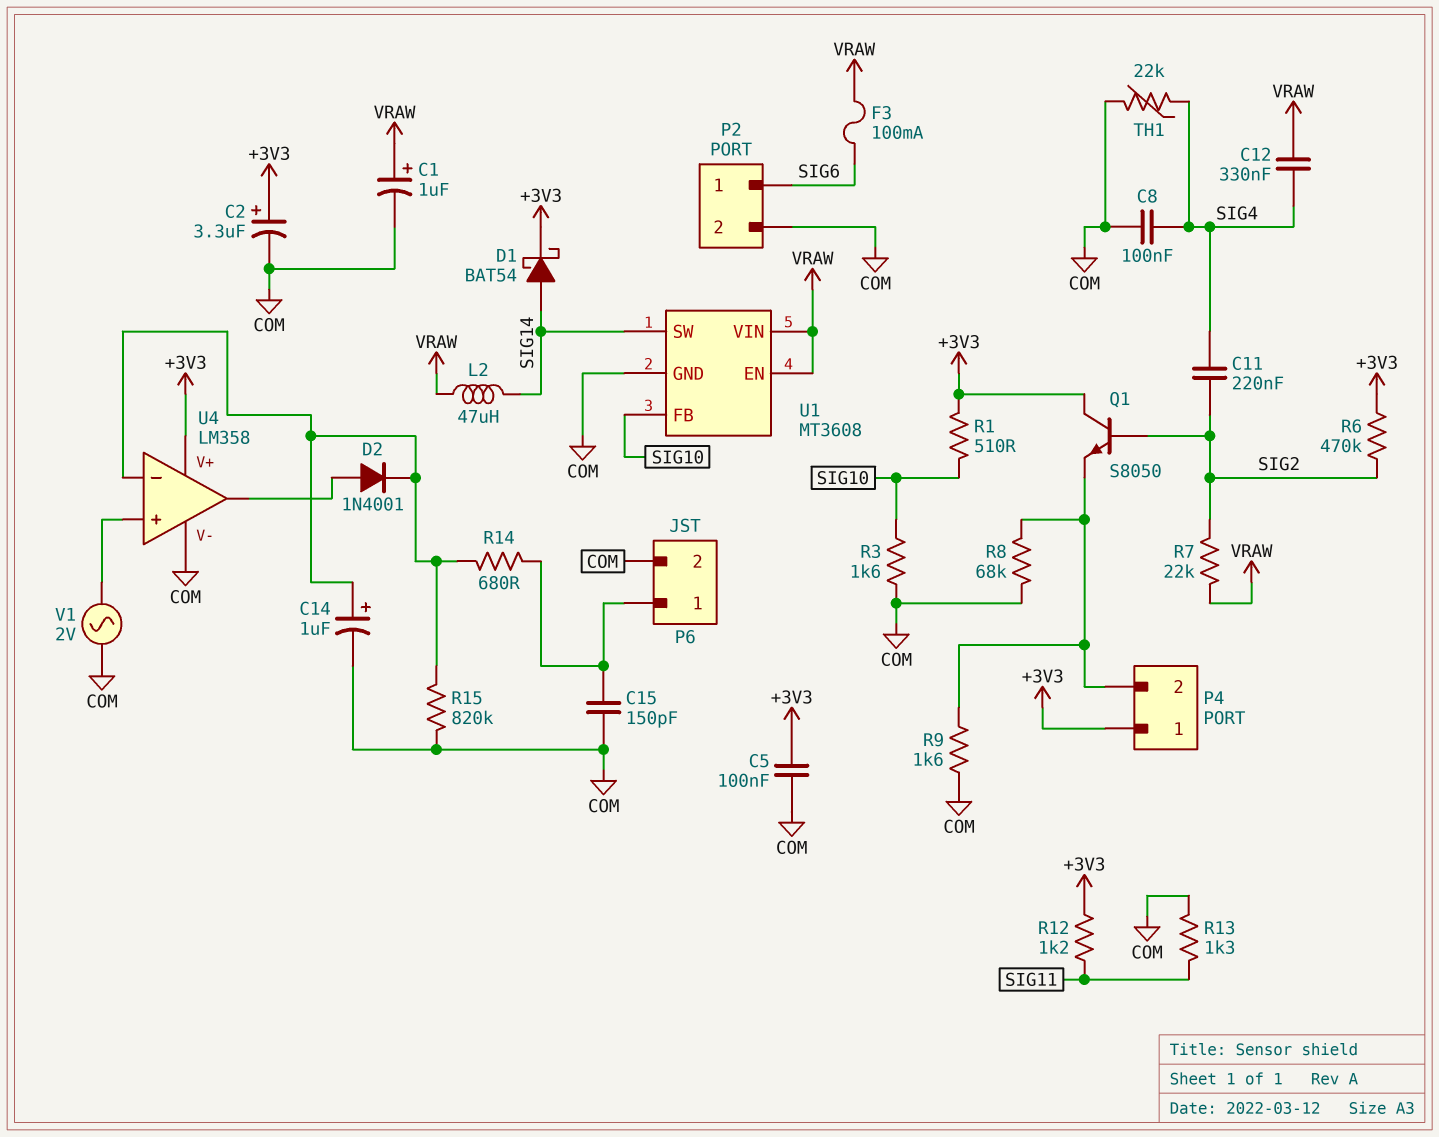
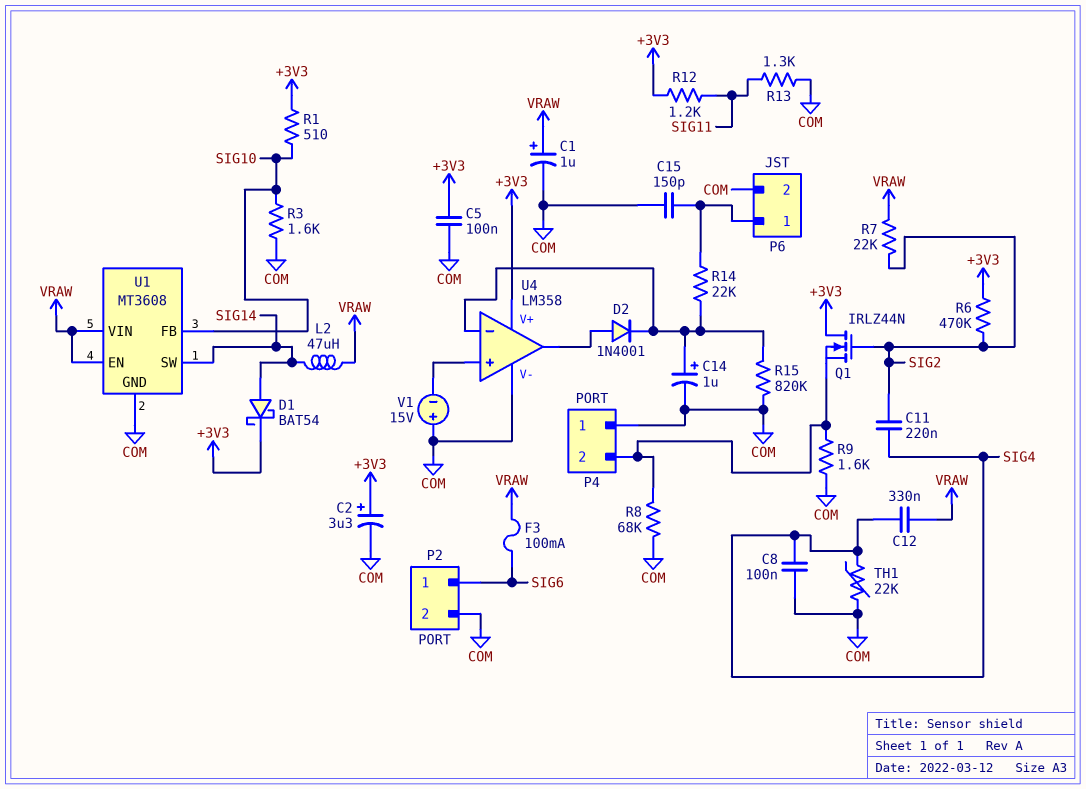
P4 pin 1: +3V3 -> COM
Q1: NPN S8050 (B SIG2, C +3V3, E P4/2) -> NMOS IRLZ44N (G SIG2, D +3V3, S P4/2)
R14: 680 (P6/1, U4/in-) -> 22k (P6/1, U4/in-)
V1: AC 2V (COM, U4/in+) -> 15V (plus COM, minus U4/in+)

